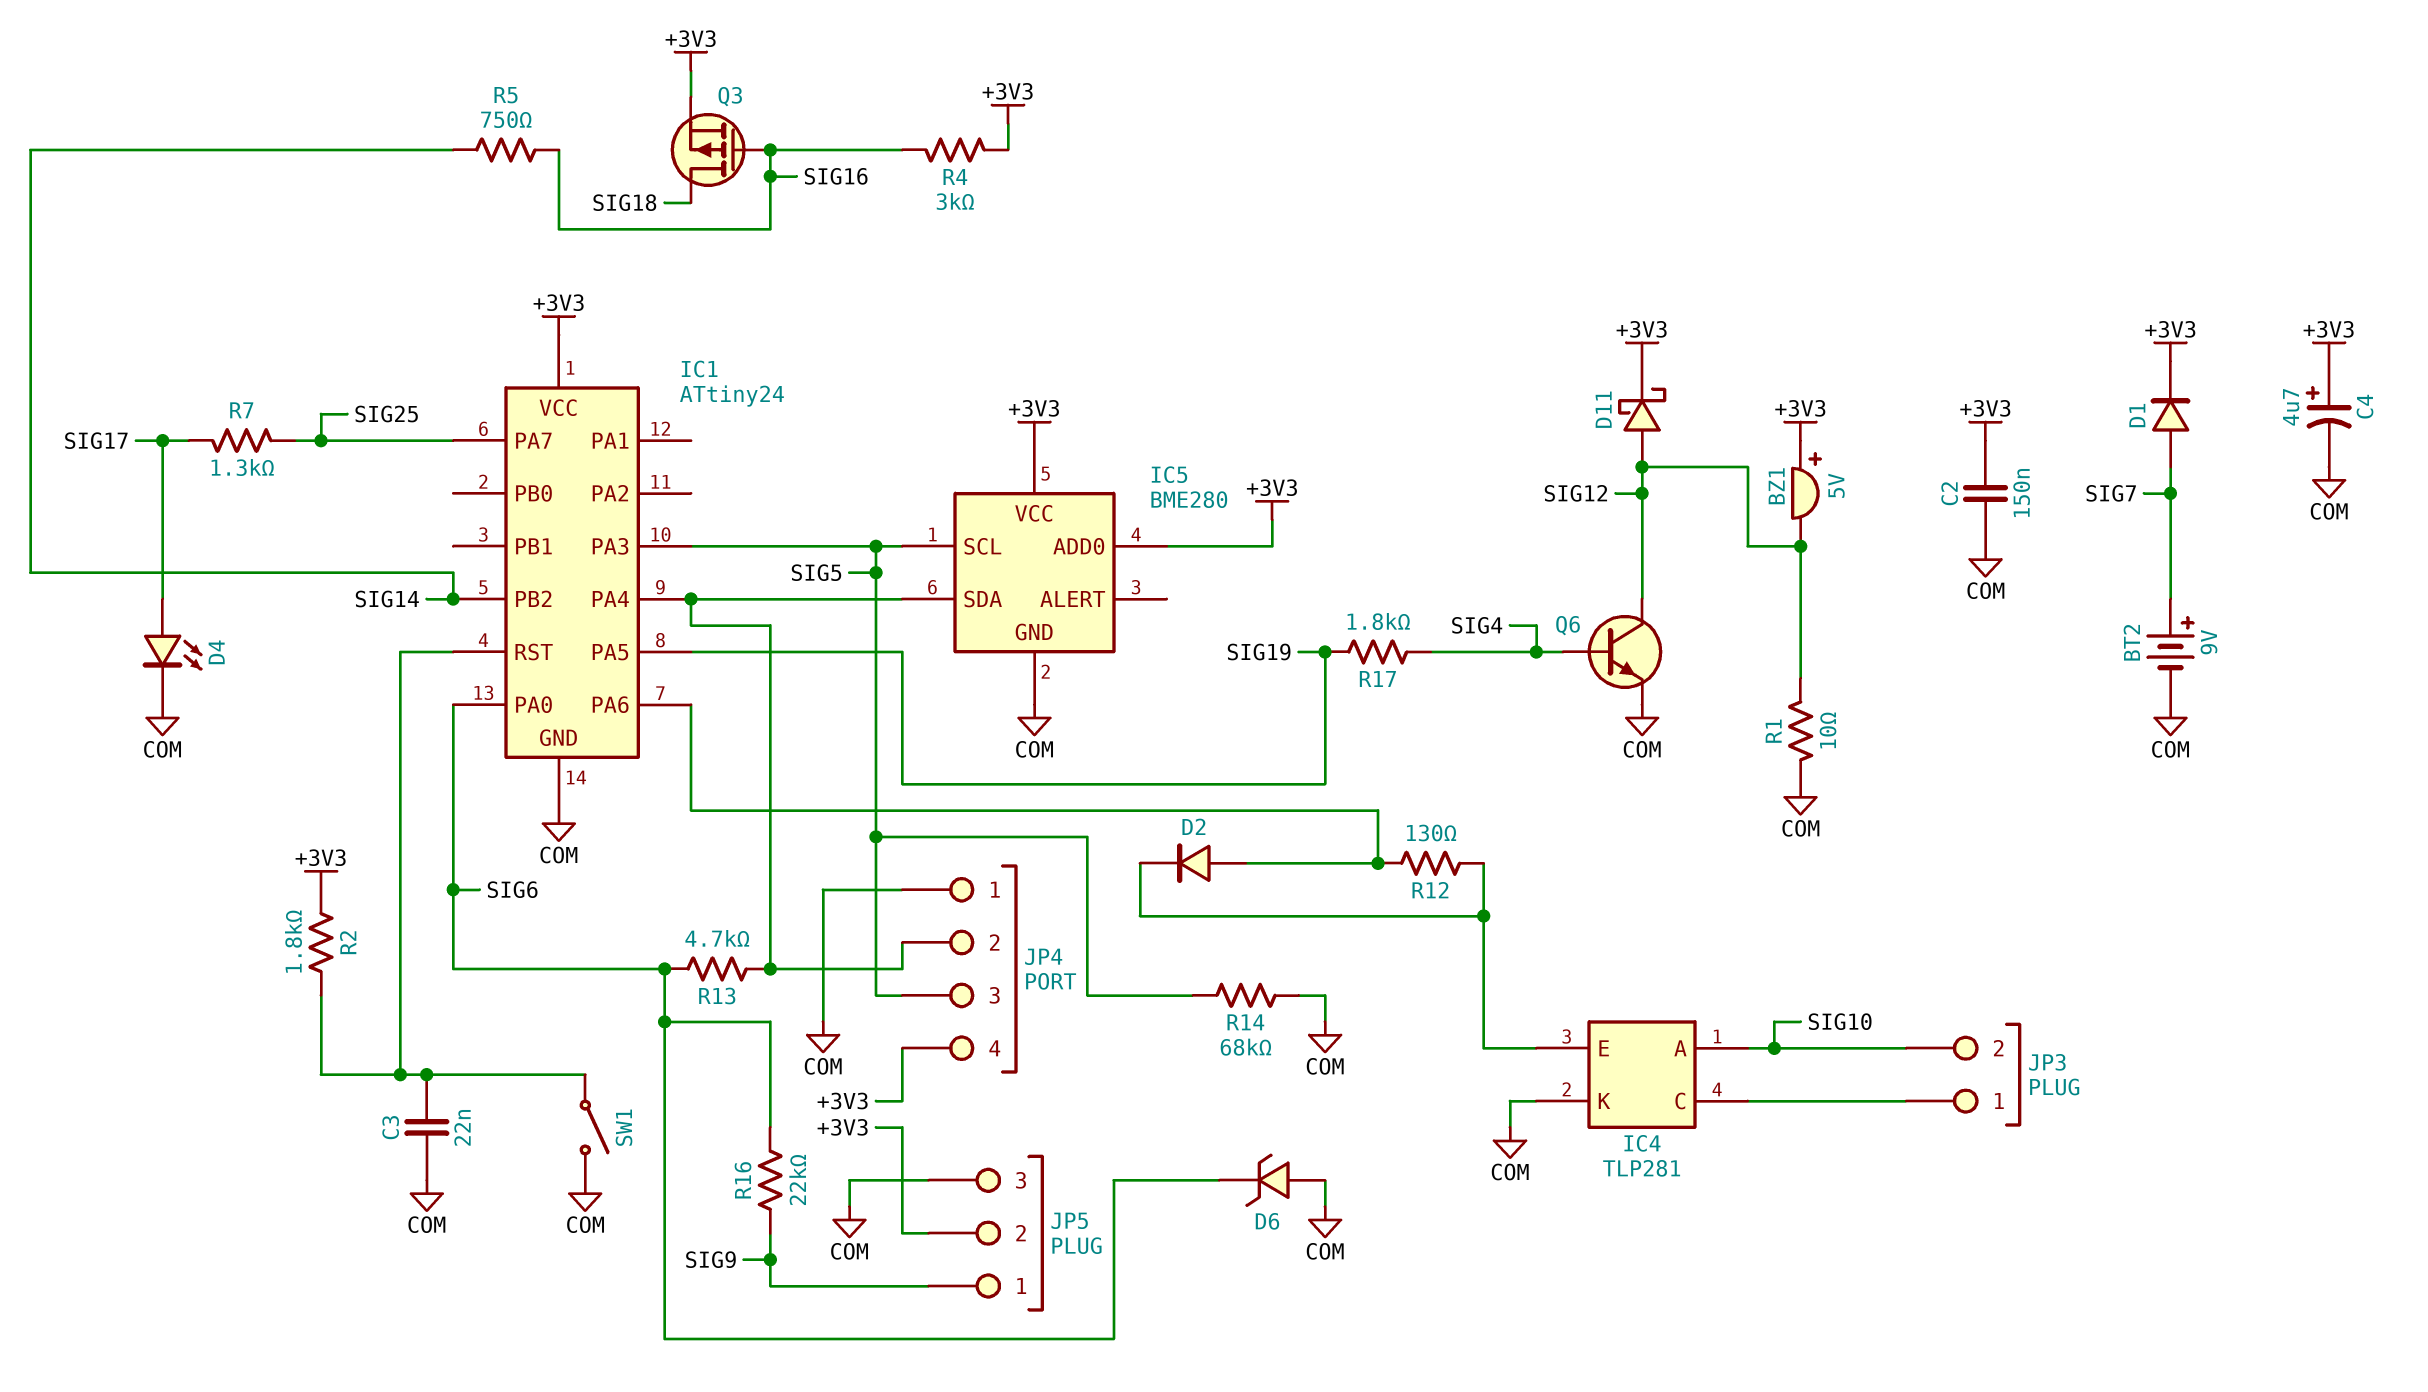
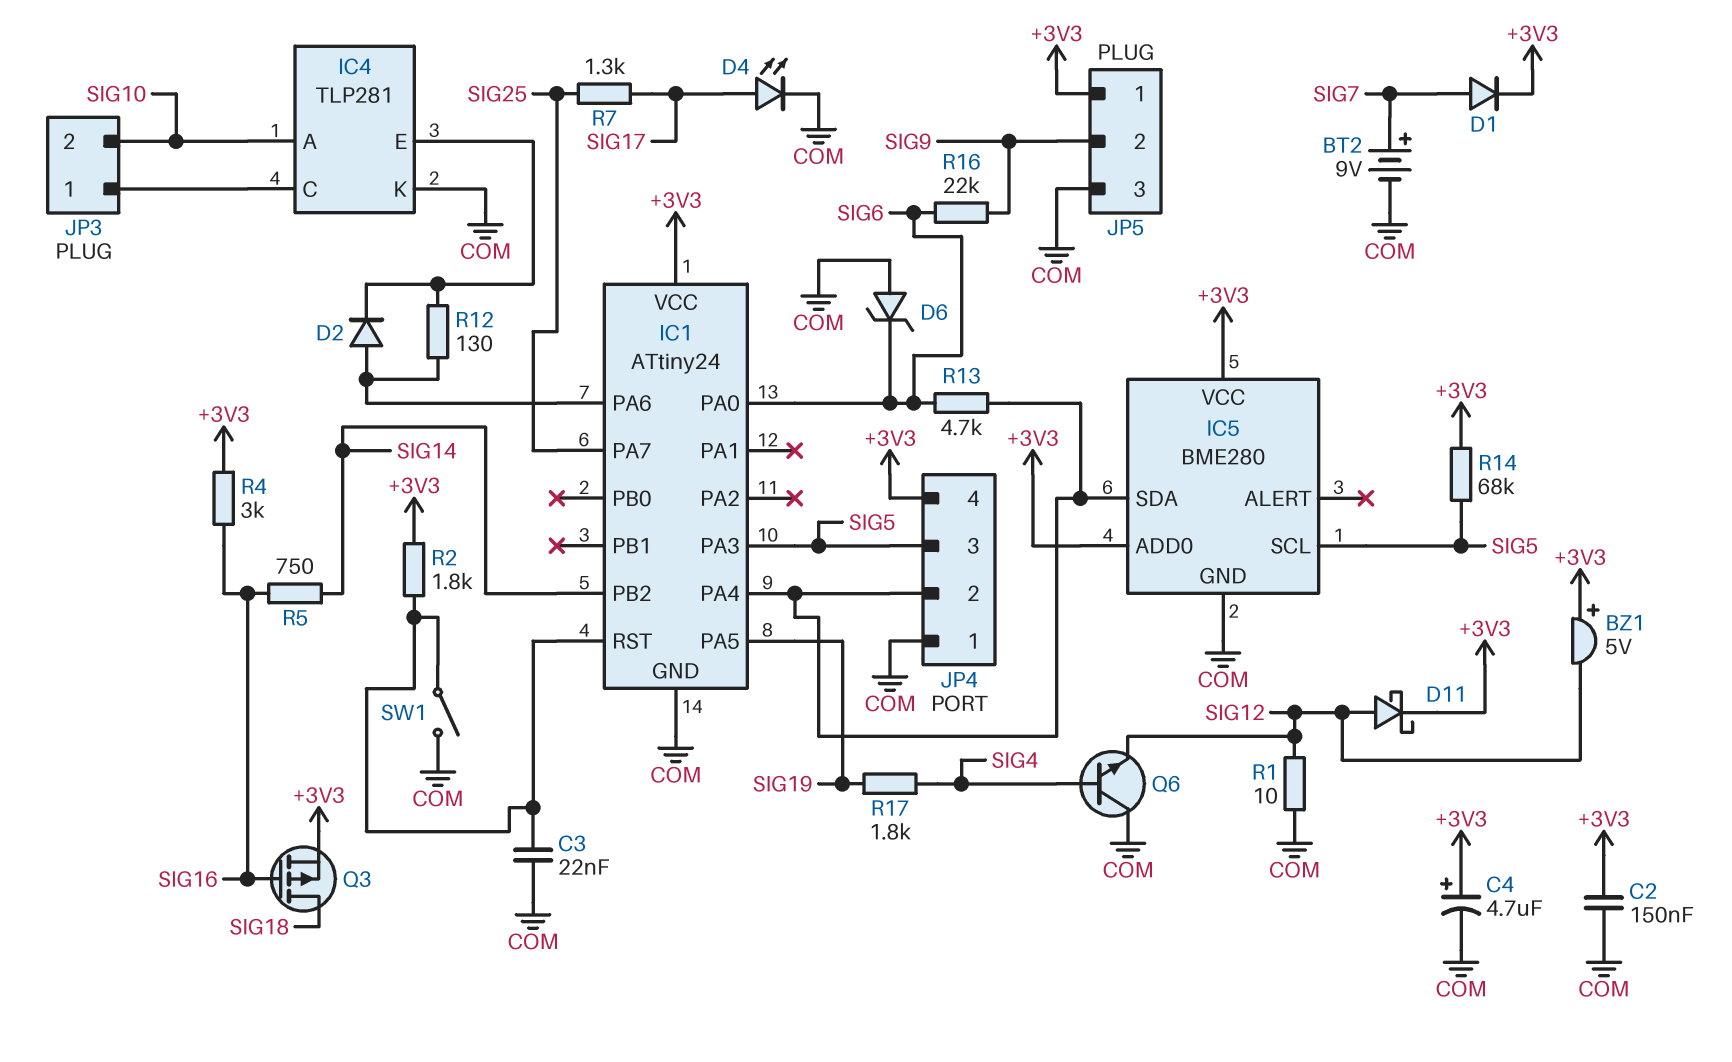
JP5 pin 1: SIG9 -> +3V3
JP5 pin 2: +3V3 -> SIG9
Q6: NPN (B SIG4, C SIG12, E COM) -> NPN (B SIG4, C COM, E SIG12)
R14: 68k (COM, SIG5) -> 68k (+3V3, SIG5)

